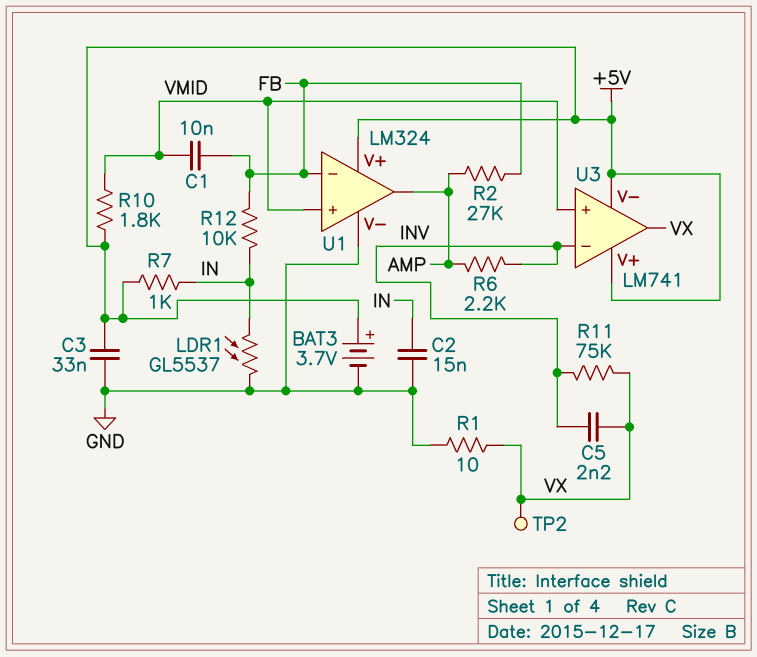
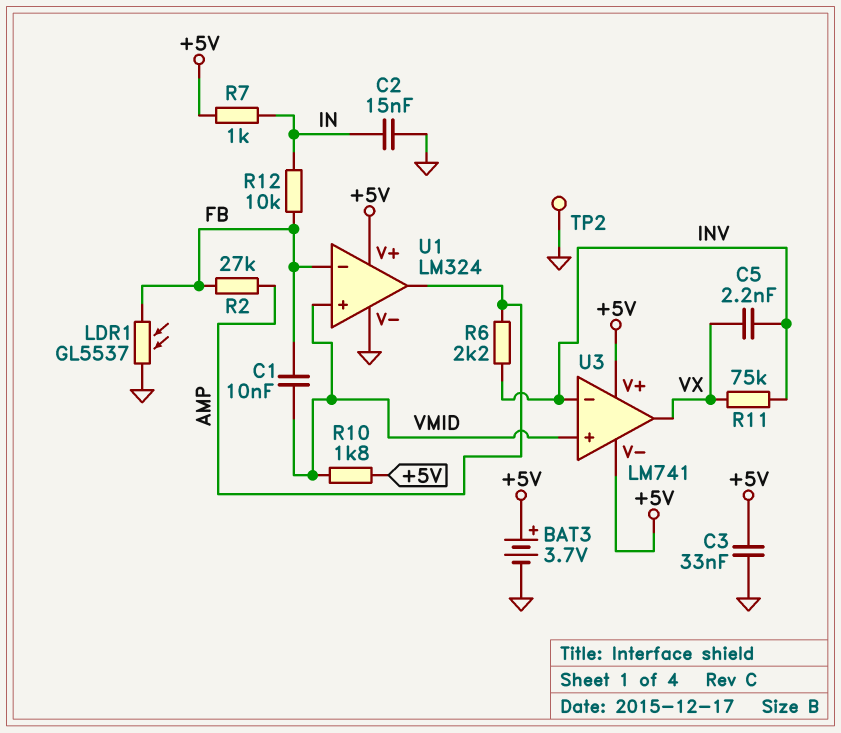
LDR1: GL5537 (GND, IN) -> GL5537 (FB, GND)
R1: 10 (GND, VX) -> none
TP2: test point (VX) -> test point (GND)

